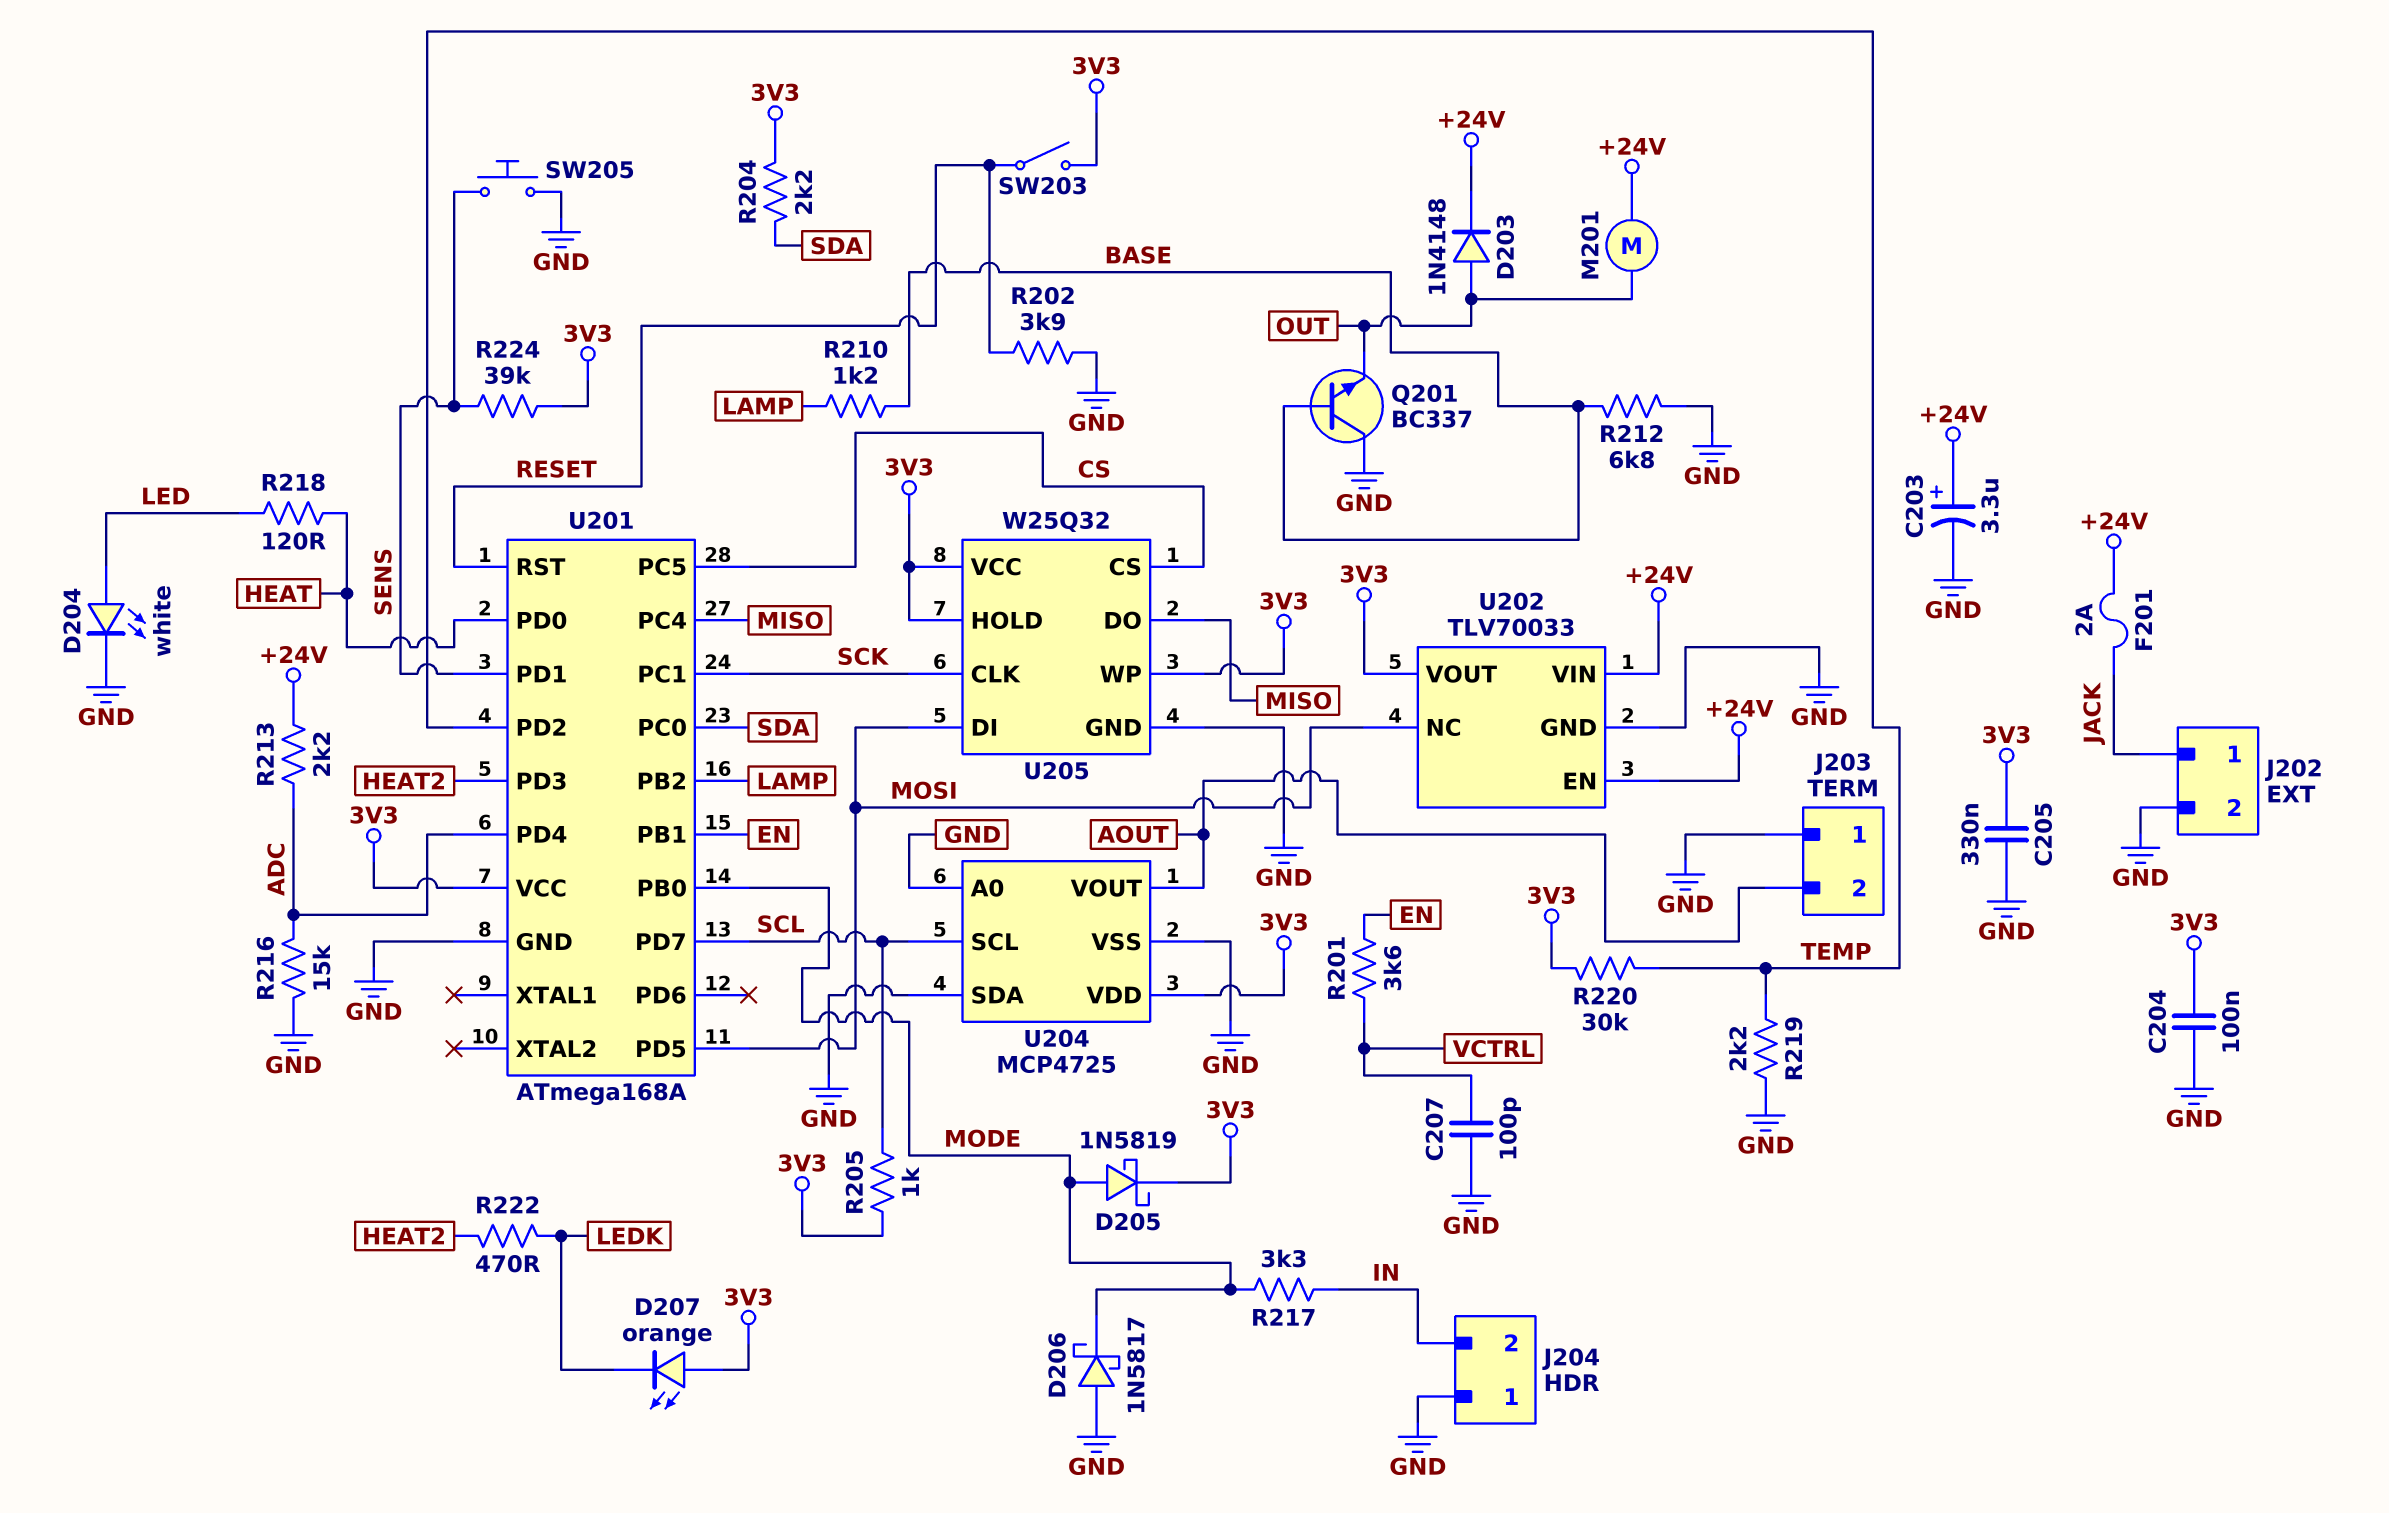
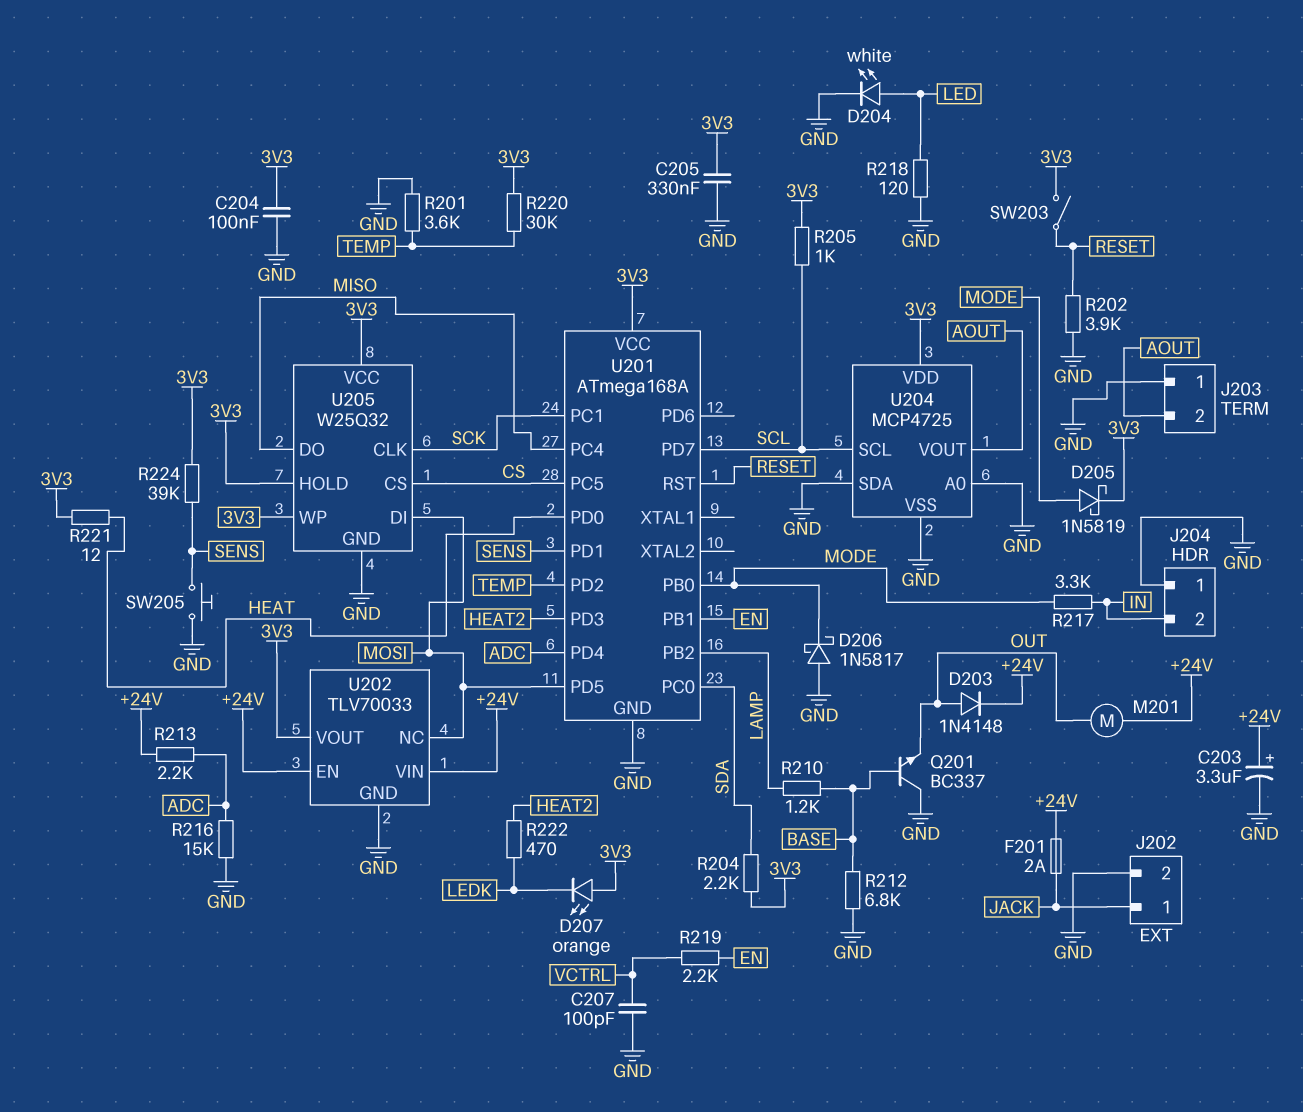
R201: 3.6k (EN, VCTRL) -> 3.6k (GND, TEMP)
R218: 120 (HEAT, LED) -> 120 (GND, LED)
R219: 2.2k (GND, TEMP) -> 2.2k (EN, VCTRL)
R221: none -> 12 (3V3, HEAT)

